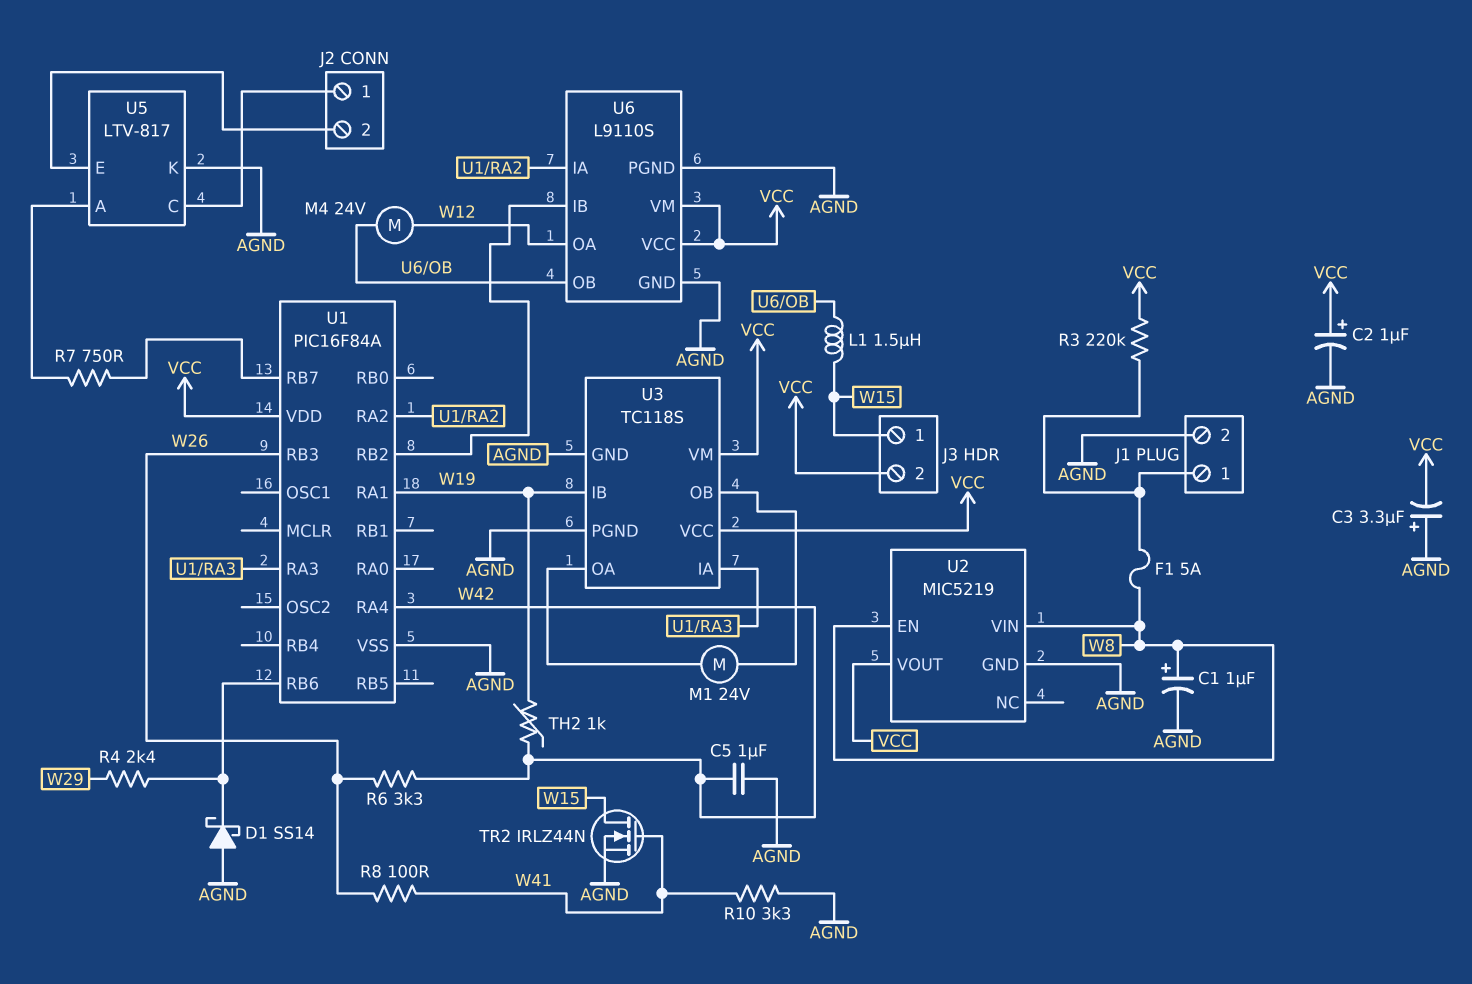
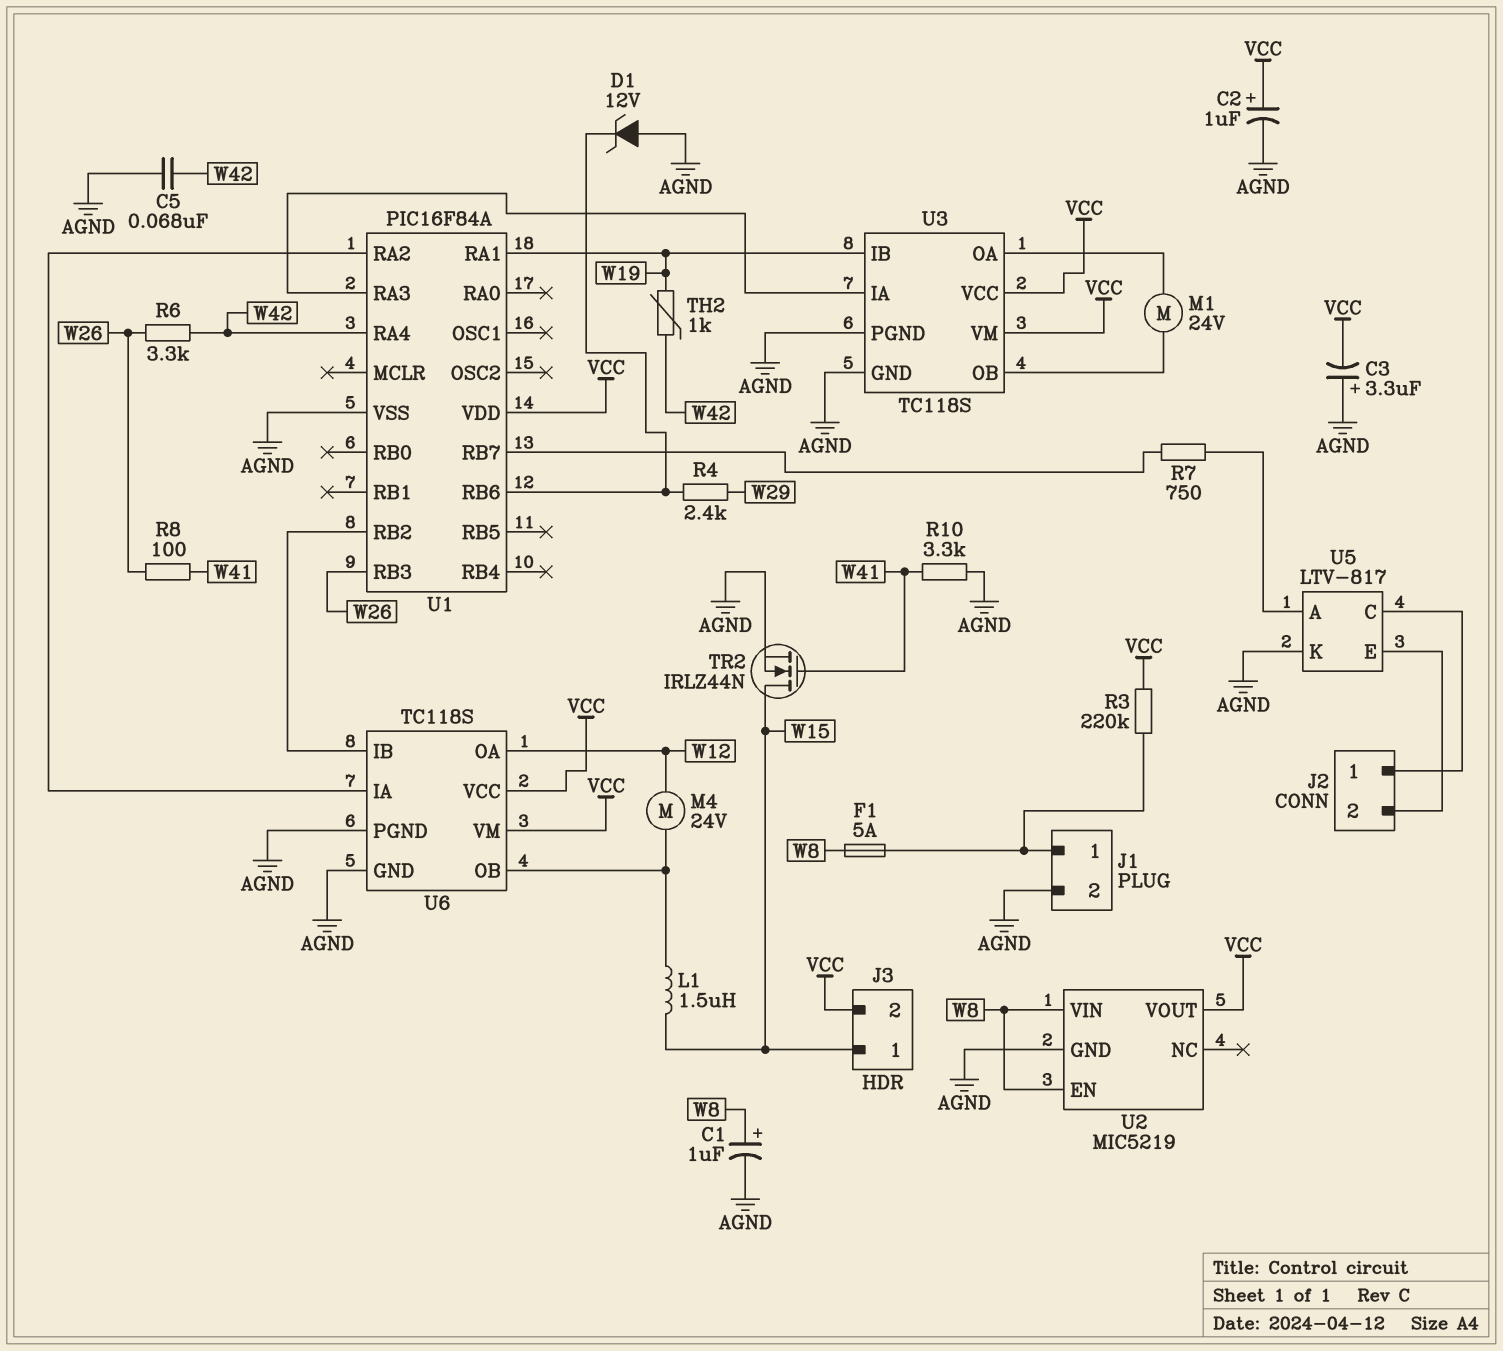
C5: 1uF (AGND, W42) -> 68nF (AGND, W42)
D1: schottky SS14 (A AGND, K U1/RB6) -> zener 12V (A AGND, K U1/RB6)
U6: L9110S -> TC118S

